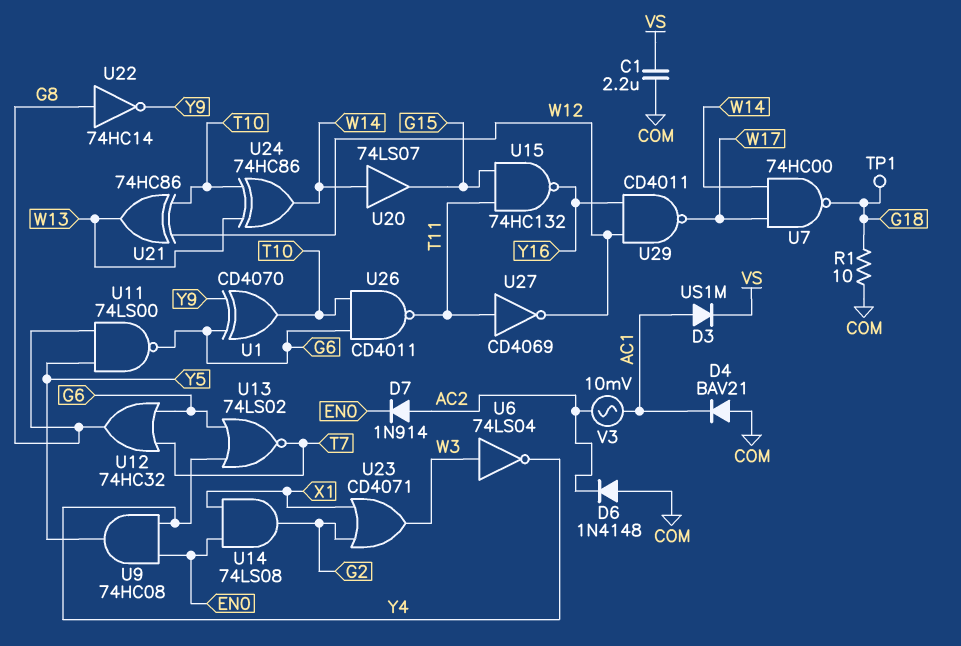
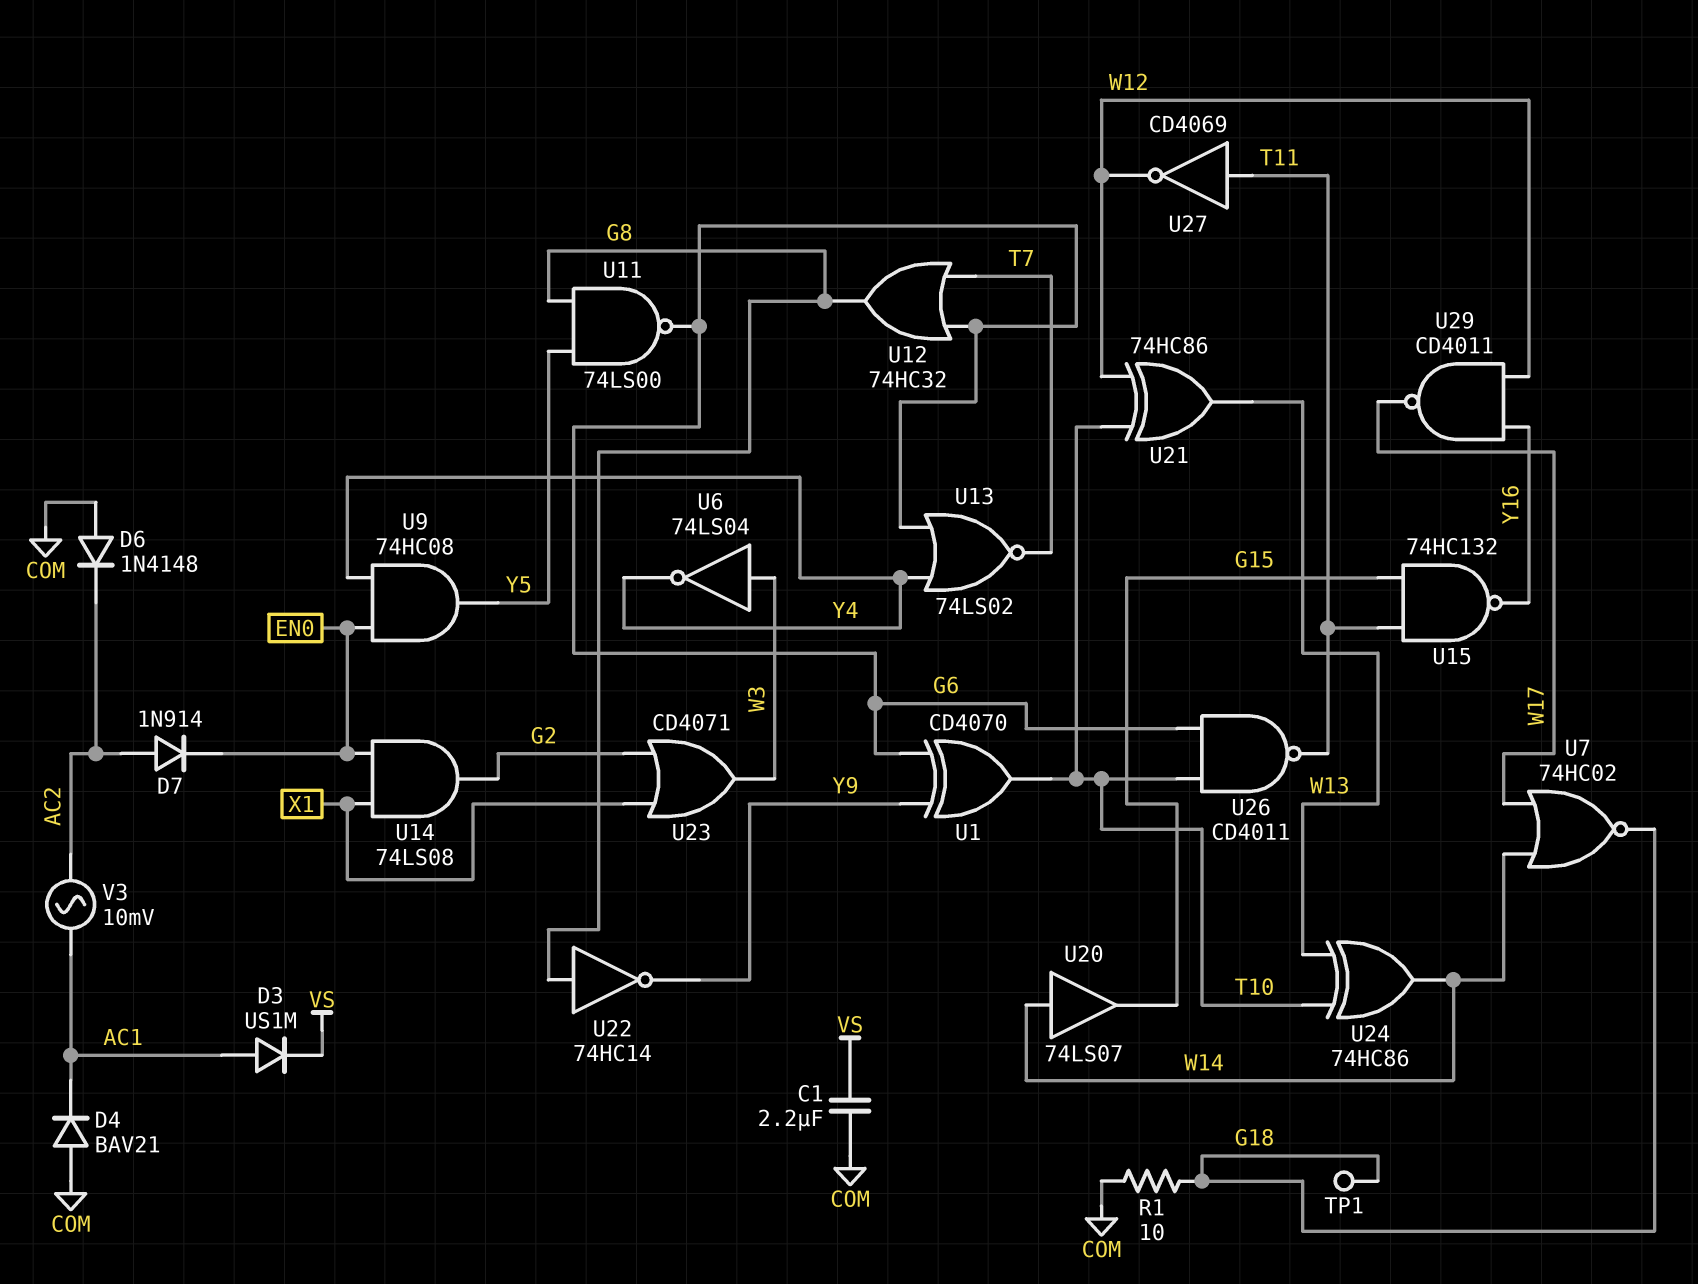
U7: NAND 74HC00 (in W14, in W17, out G18) -> NOR 74HC02 (in W14, in W17, out G18)

